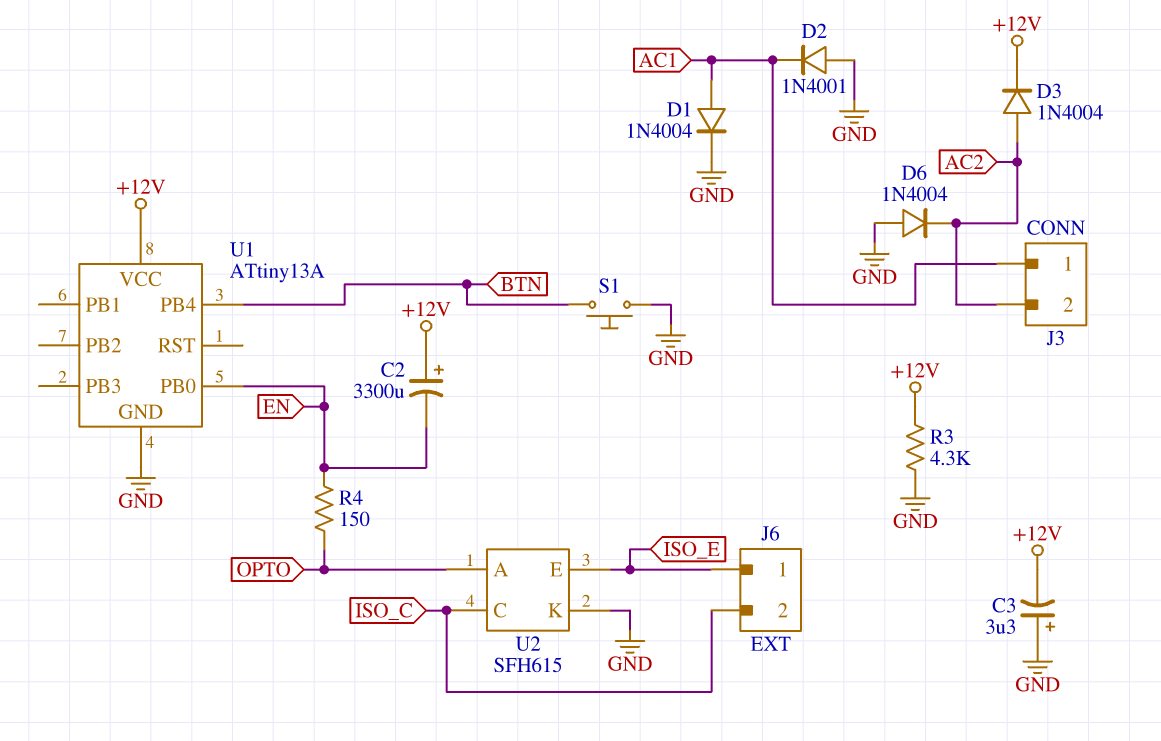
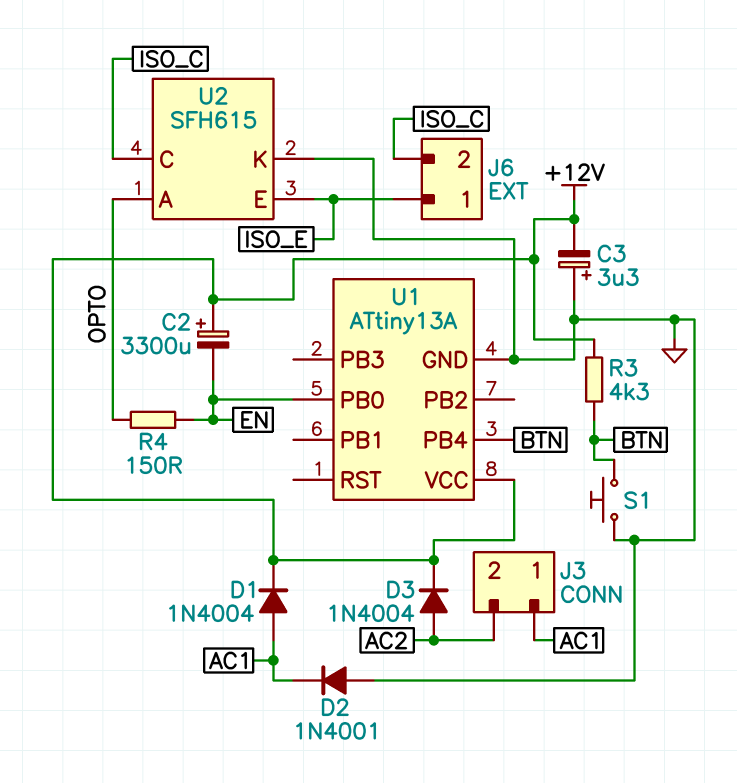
D1: diode 1N4004 (A AC1, K GND) -> diode 1N4004 (A AC1, K +12V)
D6: diode 1N4004 (A GND, K AC2) -> none
R3: 4.3k (+12V, GND) -> 4.3k (+12V, BTN)

